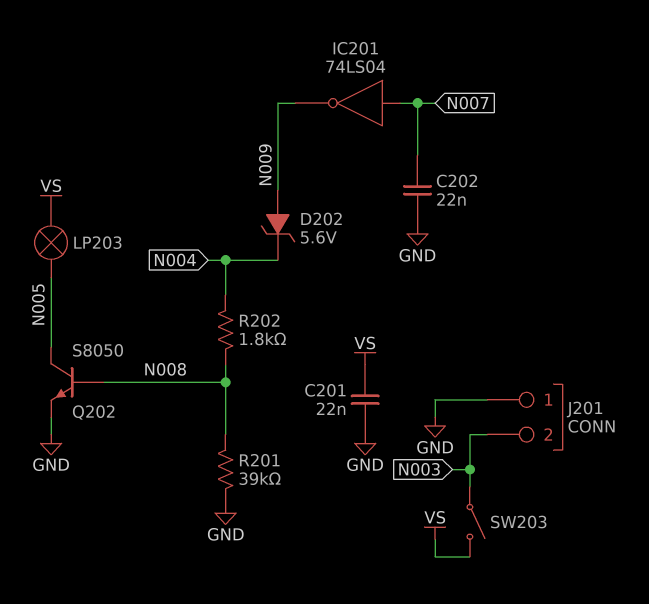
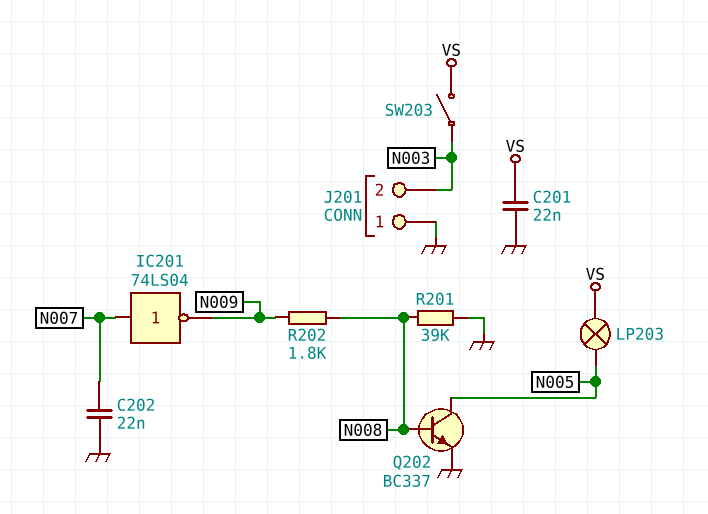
D202: zener 5.6V (A N009, K N004) -> none
Q202: NPN S8050 (B N008, C N005, E GND) -> NPN BC337 (B N008, C N005, E GND)
R202: 1.8k (N004, N008) -> 1.8k (N008, N009)

